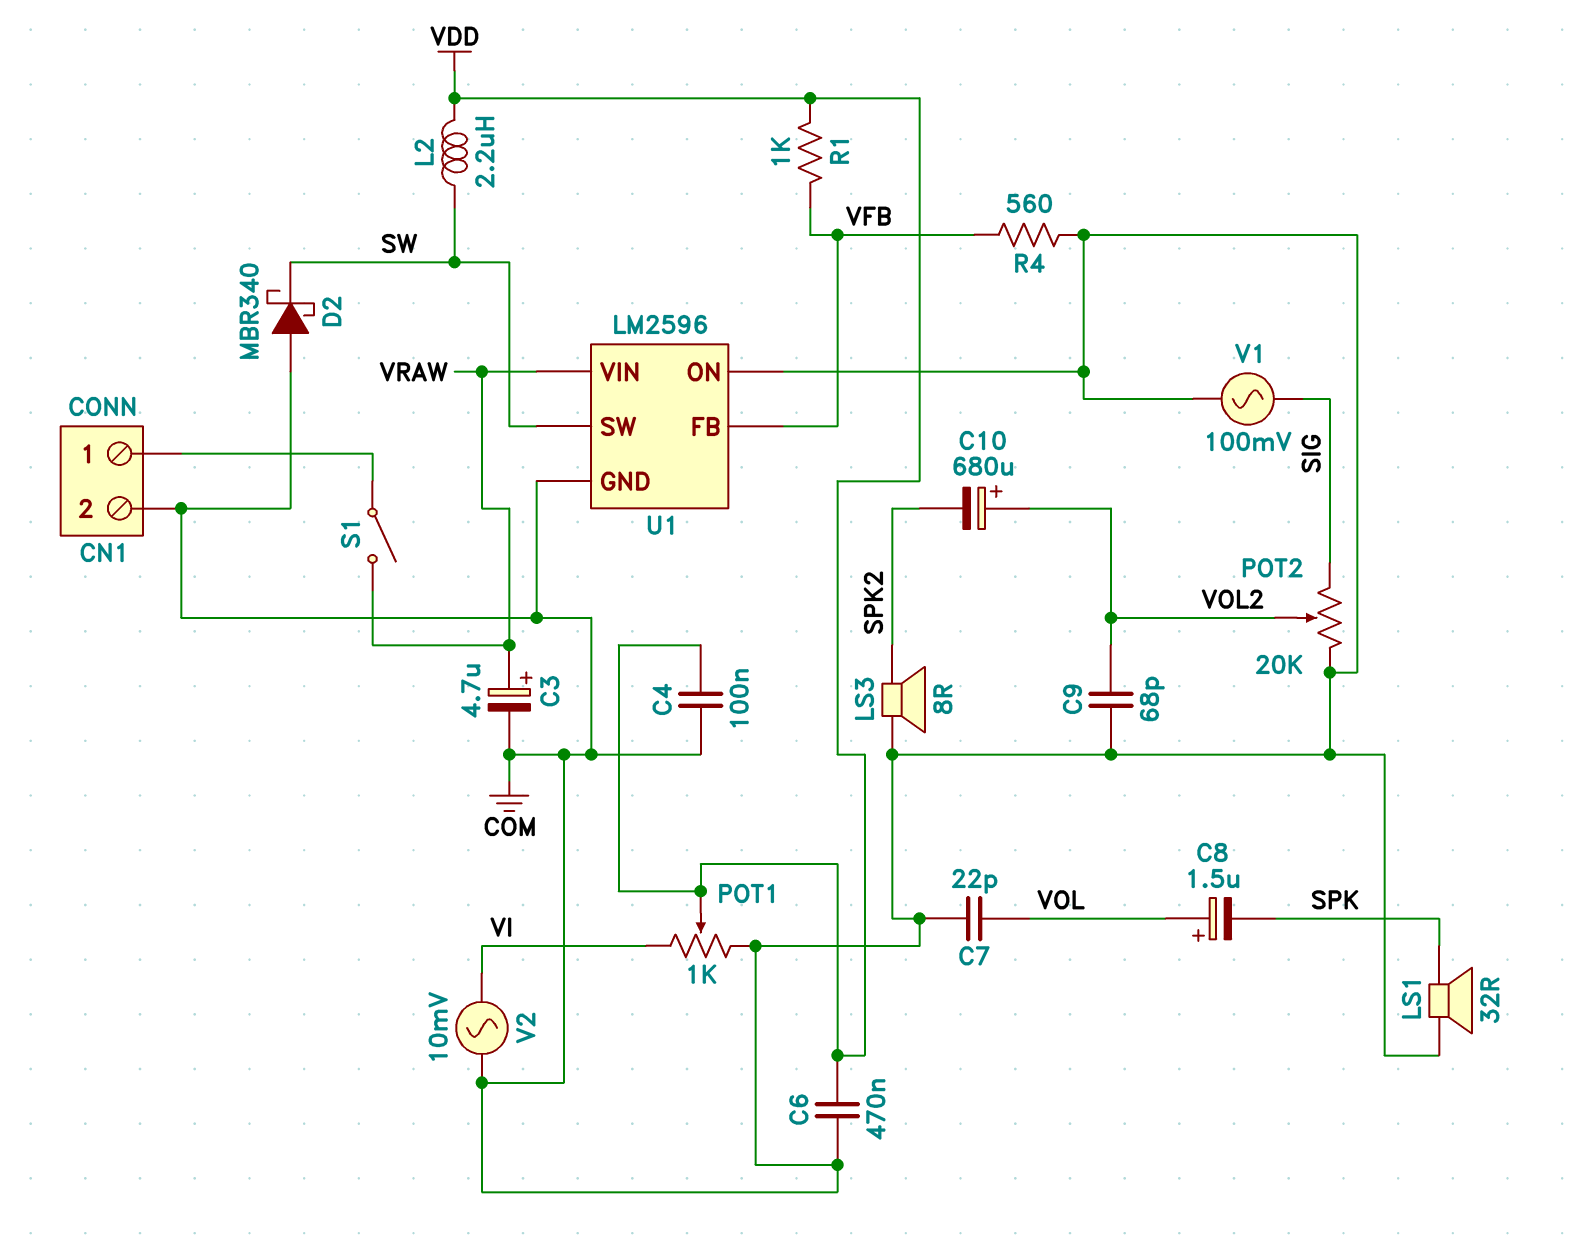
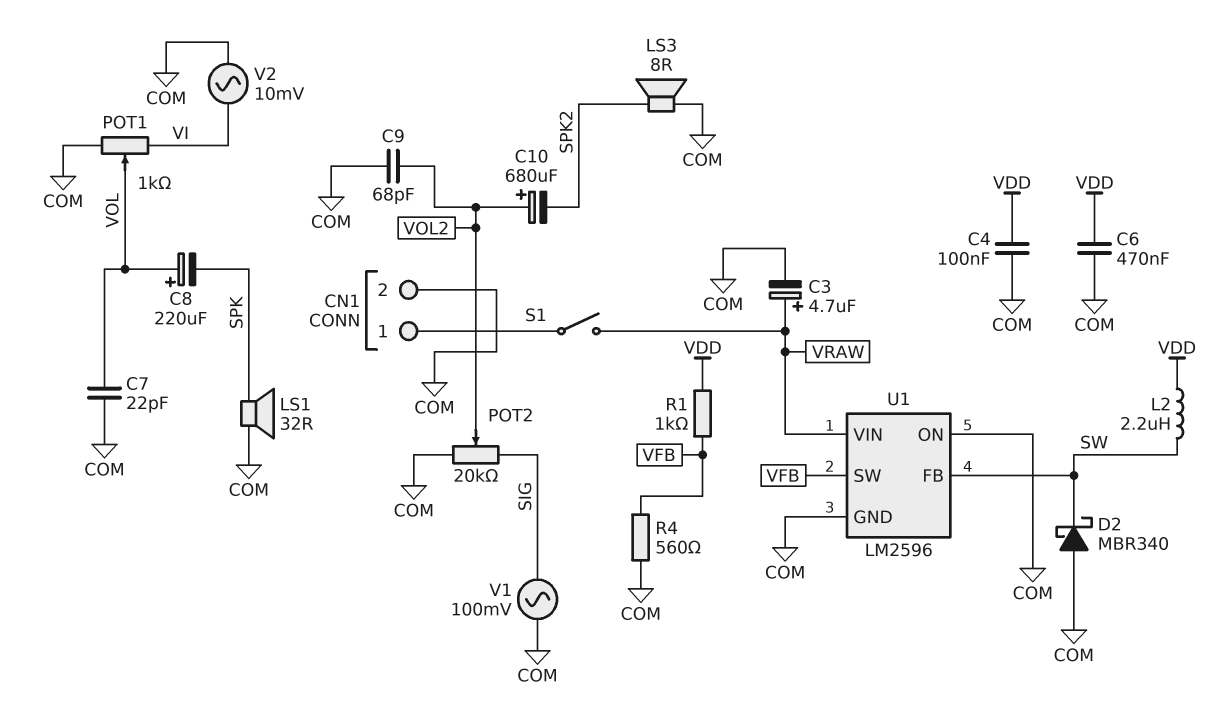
C8: 1.5uF (plus VOL, minus SPK) -> 220uF (plus VOL, minus SPK)
POT1: 1k (COM, VI, wiper VDD) -> 1k (COM, VI, wiper VOL)
U1 pin FB: VFB -> SW
U1 pin SW: SW -> VFB

